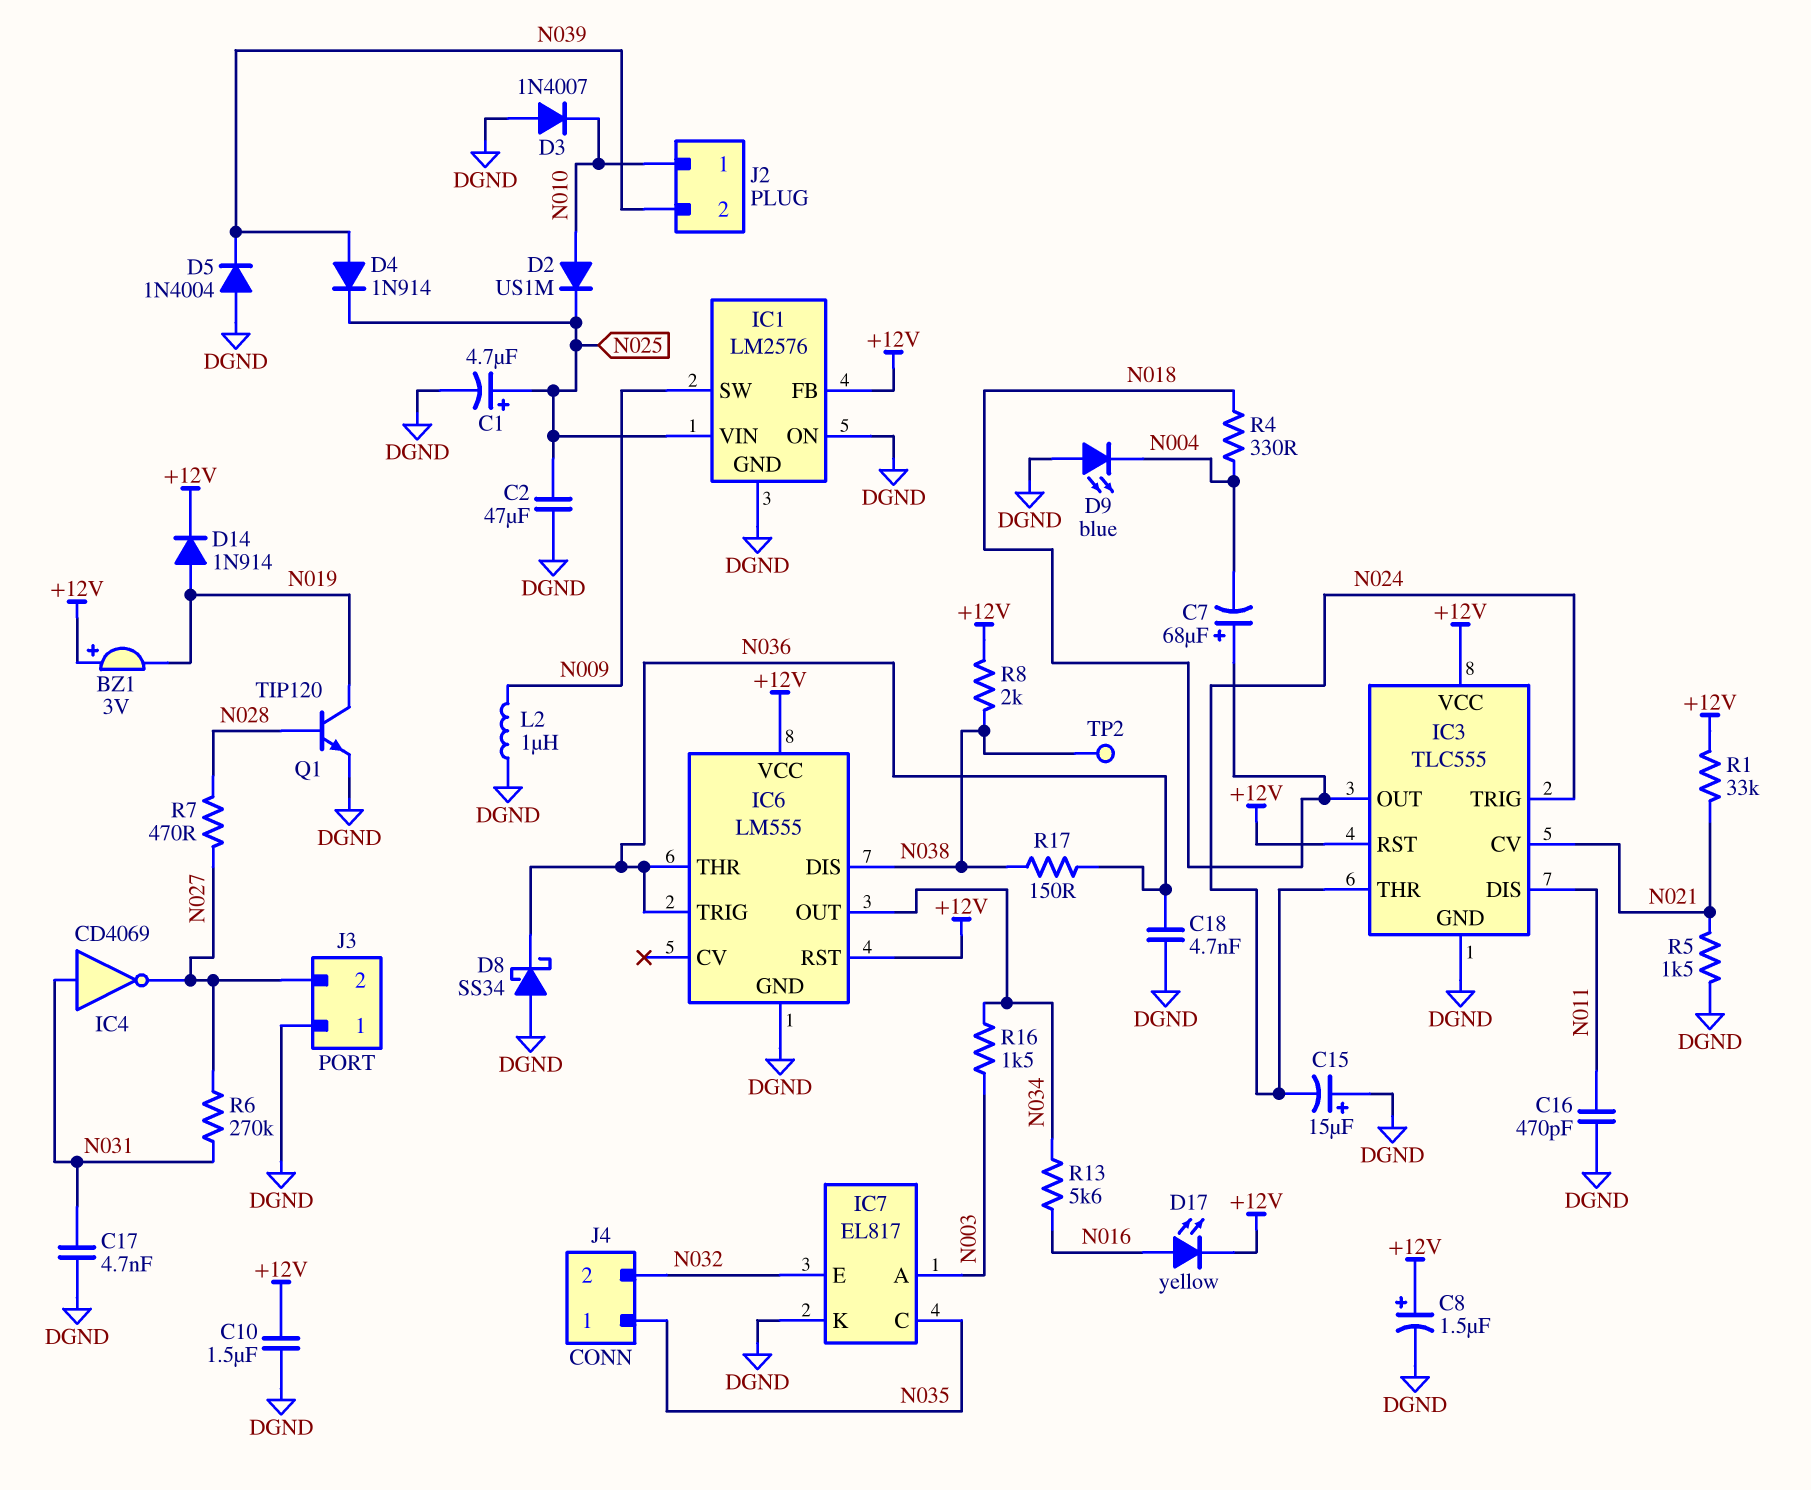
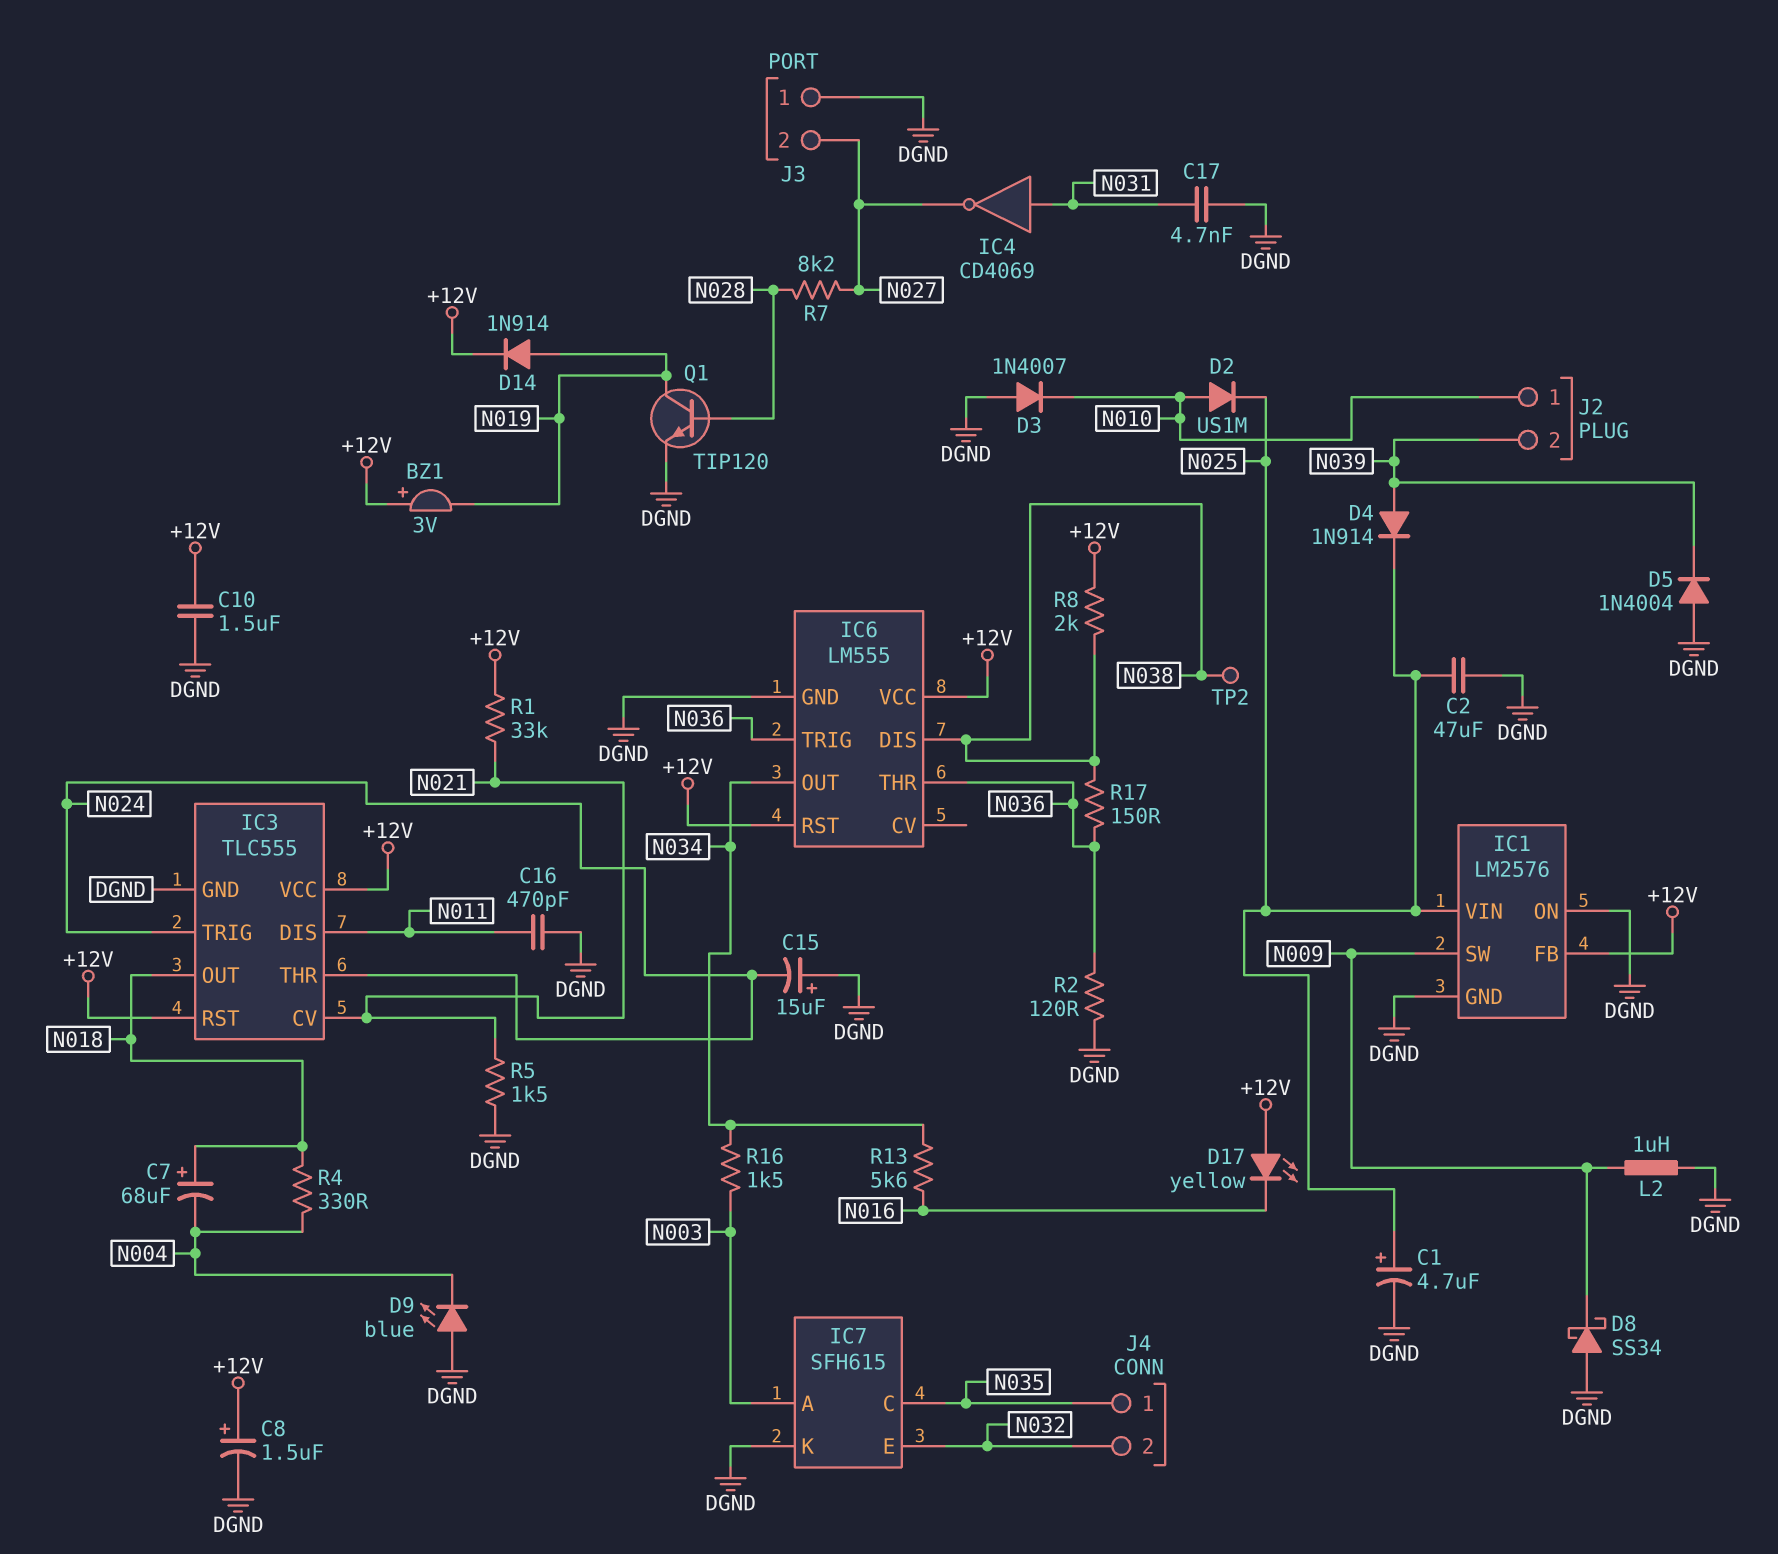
C18: 4.7nF (DGND, N036) -> none
D8: schottky SS34 (A DGND, K N036) -> schottky SS34 (A DGND, K N009)
D17: LED yellow (A N016, K +12V) -> LED yellow (A +12V, K N016)
IC7: EL817 -> SFH615
R2: none -> 120 (DGND, N036)
R6: 270k (N027, N031) -> none
R7: 470 (N027, N028) -> 8.2k (N027, N028)

